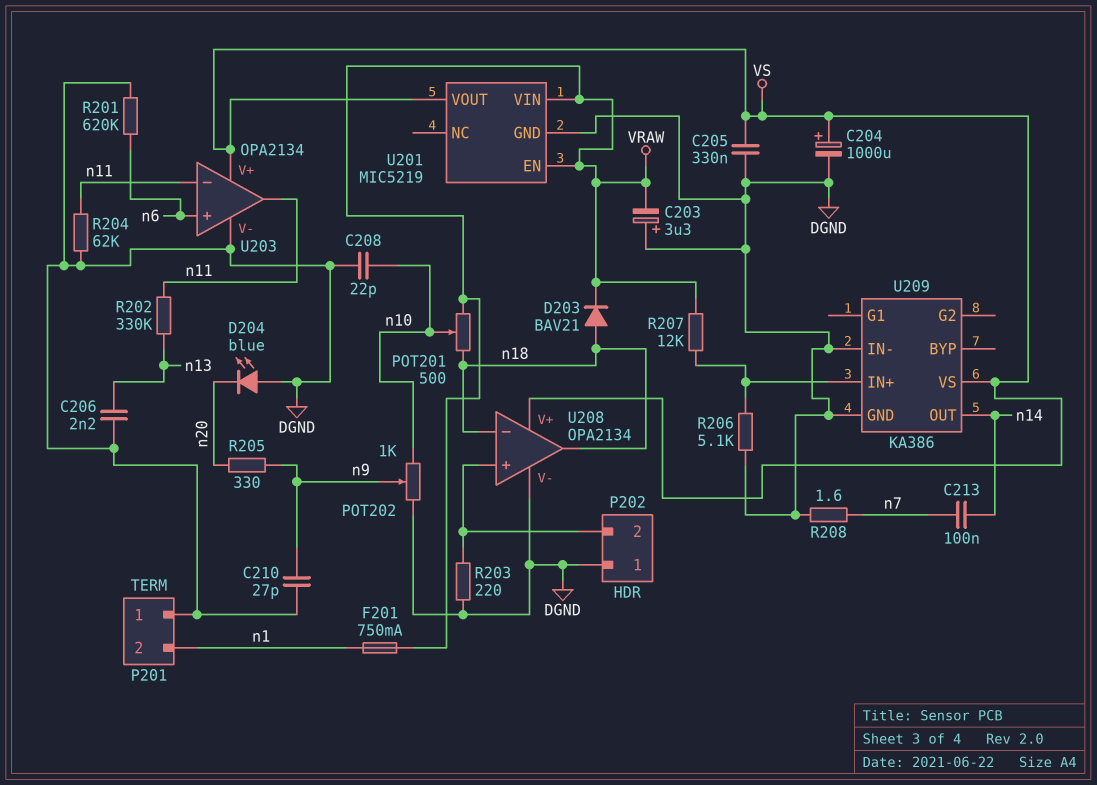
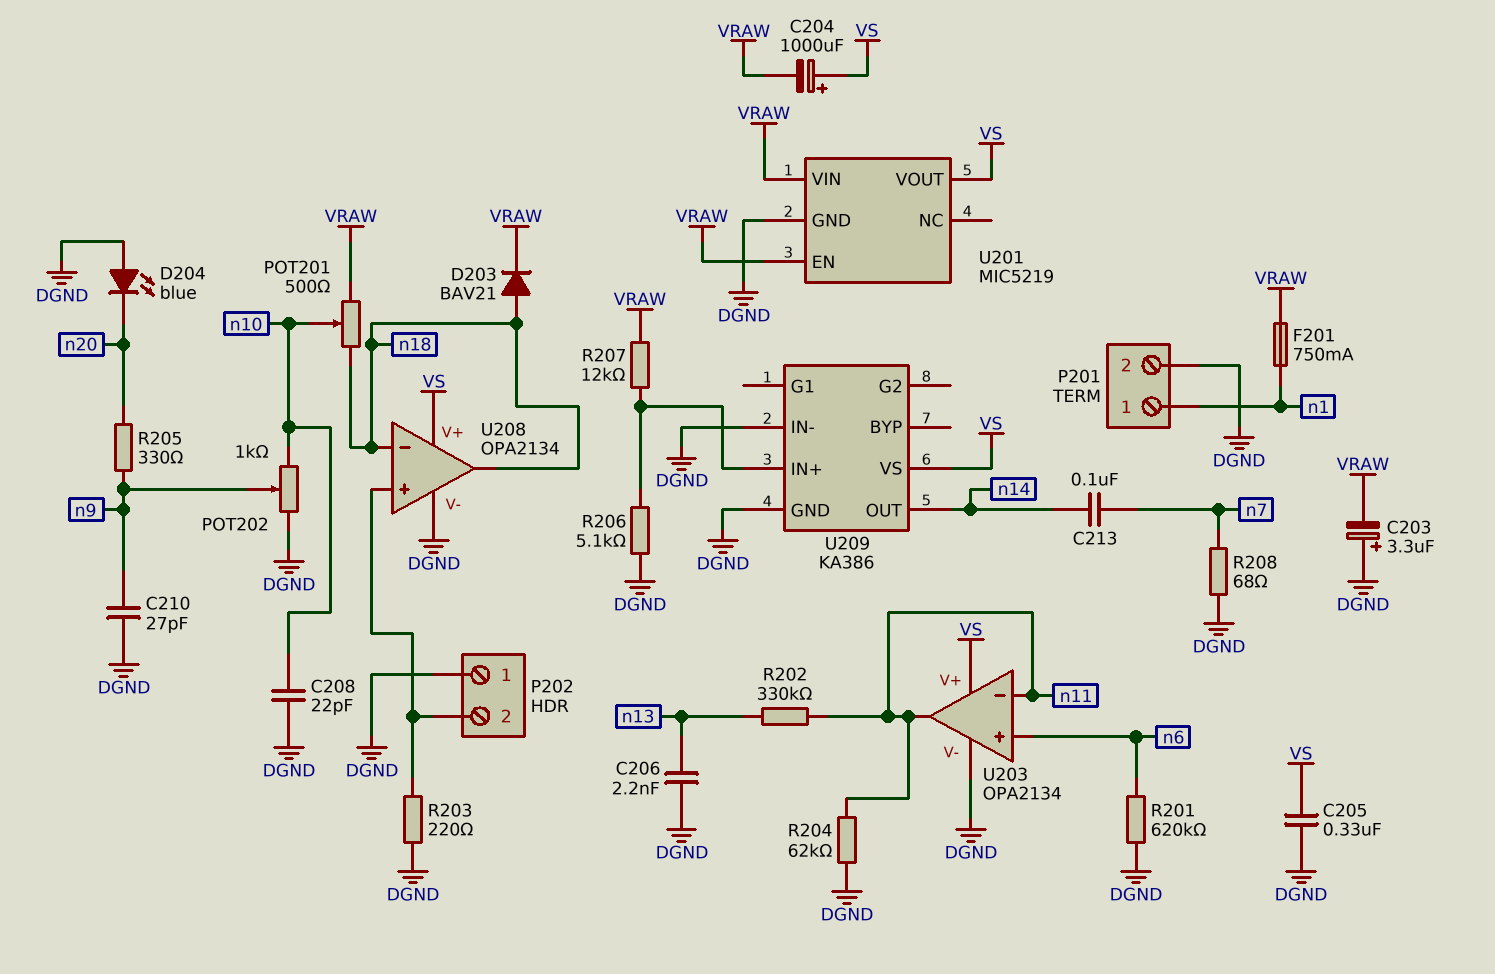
C204: 1000uF (plus VS, minus DGND) -> 1000uF (plus VS, minus VRAW)
P201 pin 1: DGND -> n1
P201 pin 2: n1 -> DGND
R208: 1.6 (DGND, n7) -> 68 (DGND, n7)

